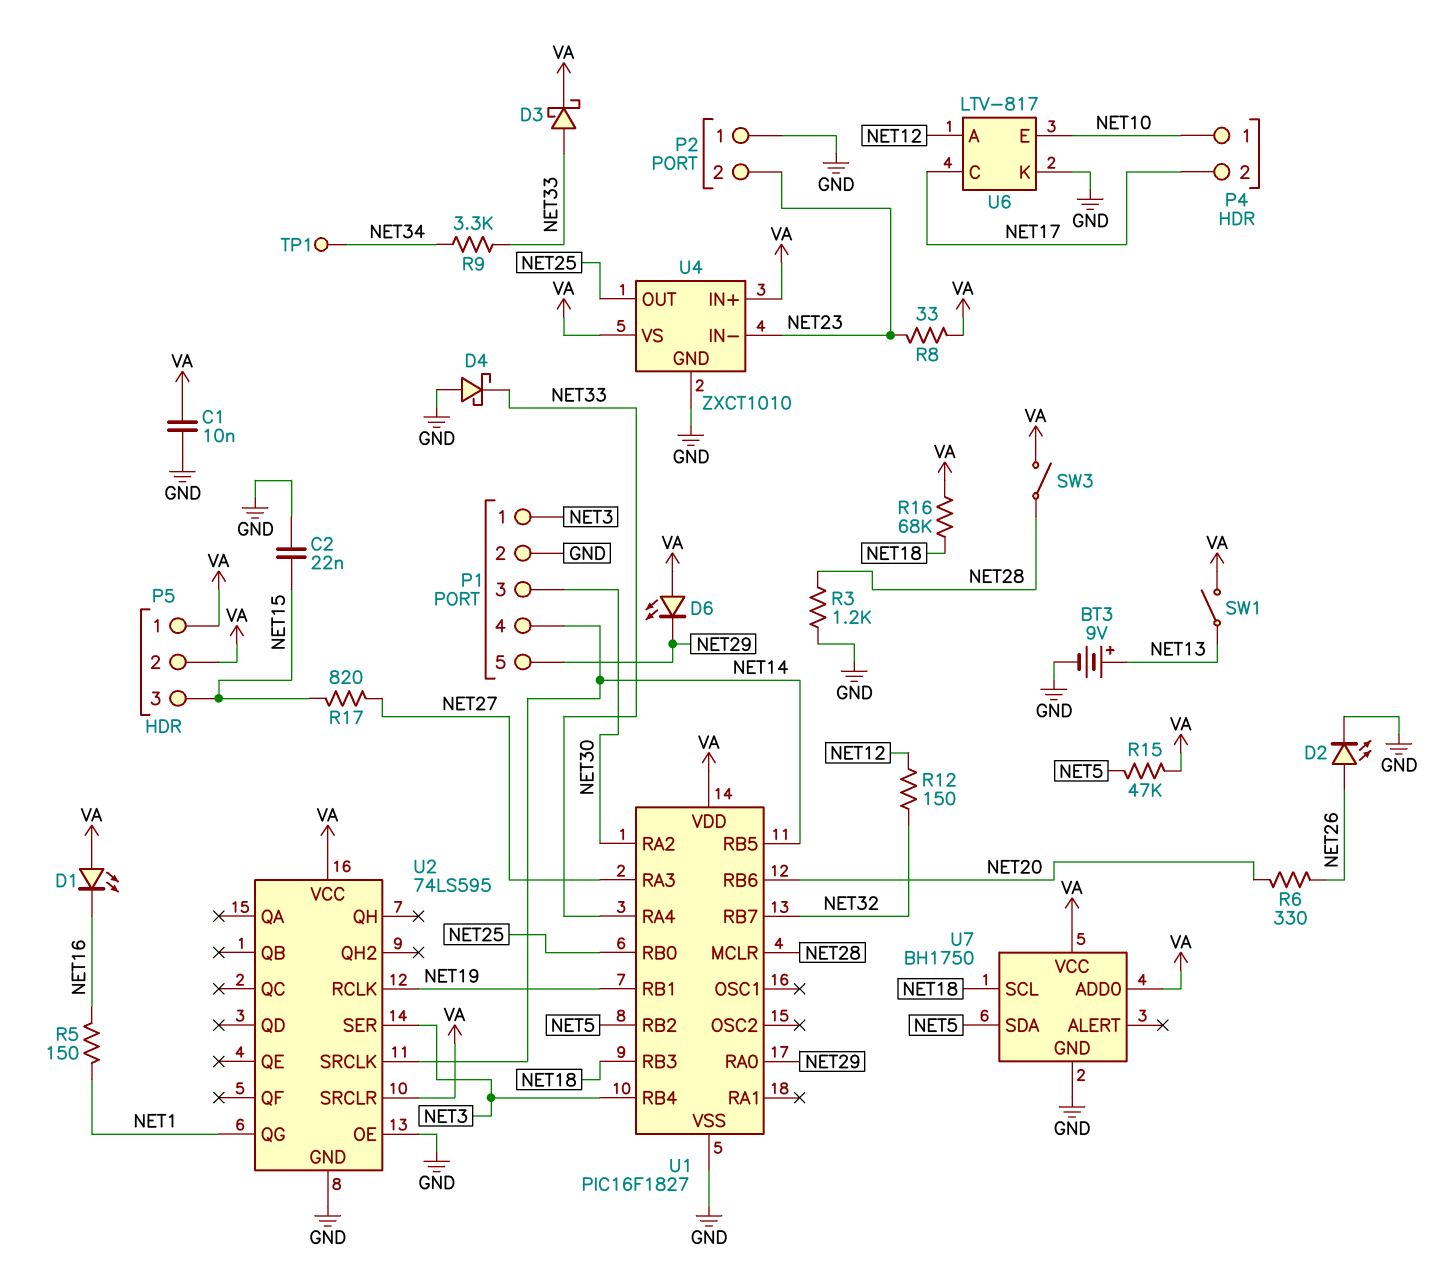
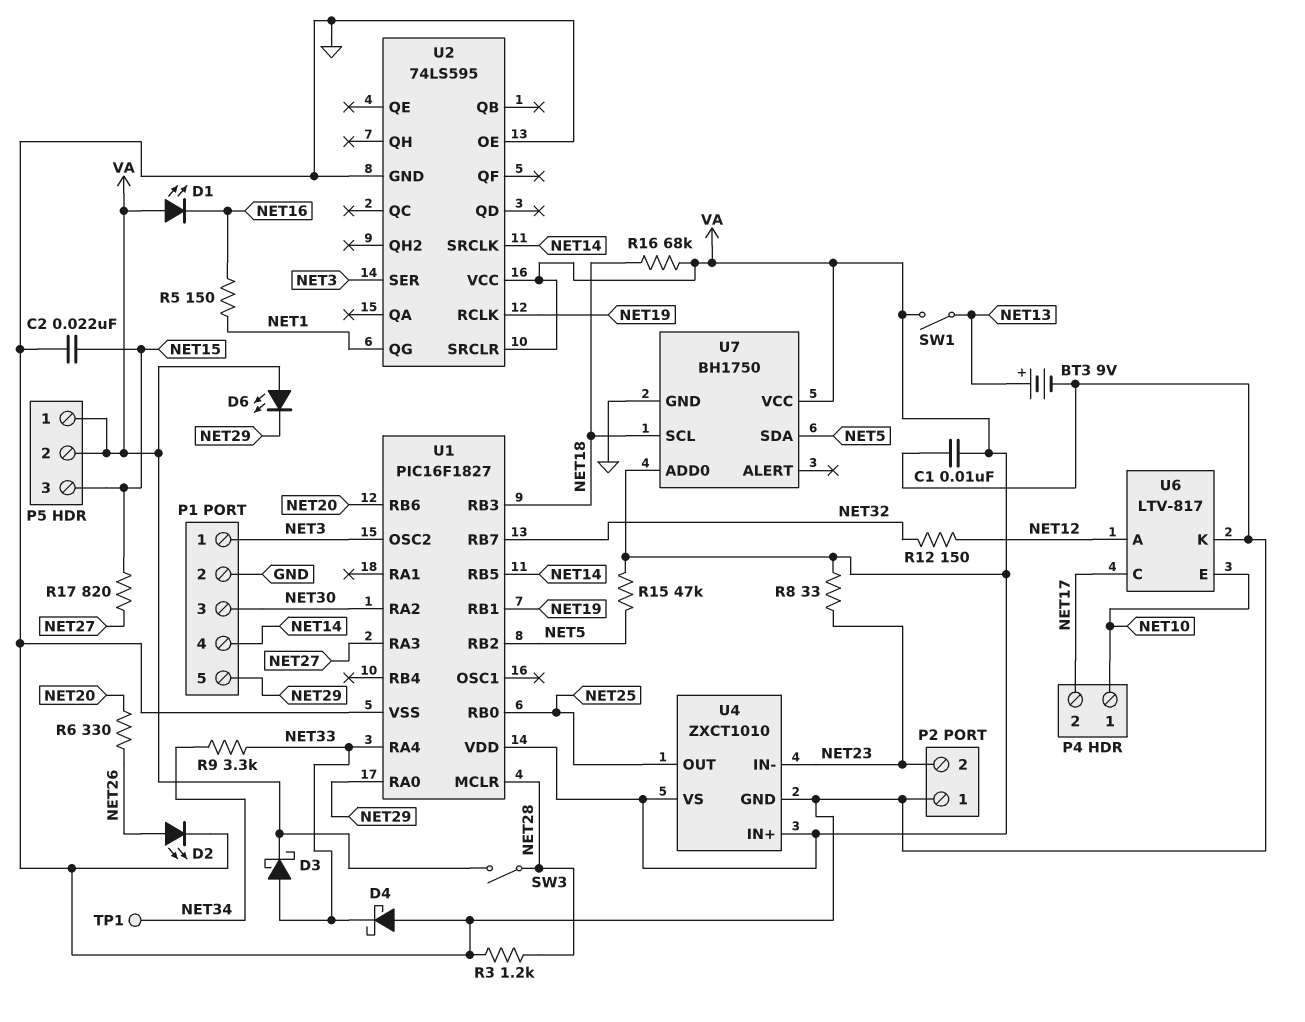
U1 pin OSC2: none -> NET3
U1 pin RB4: NET3 -> none

